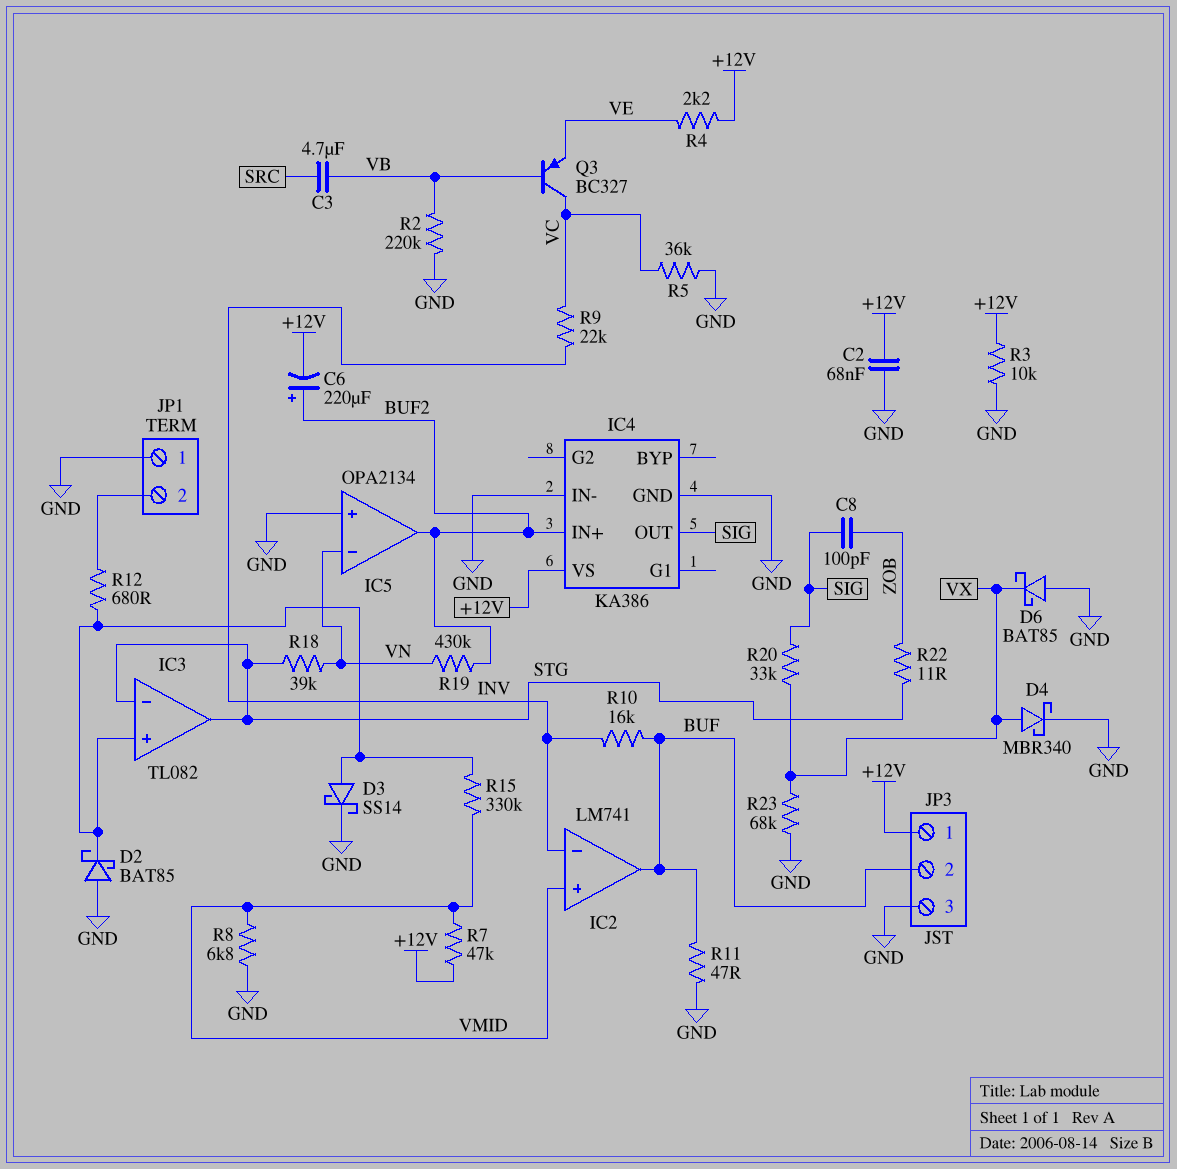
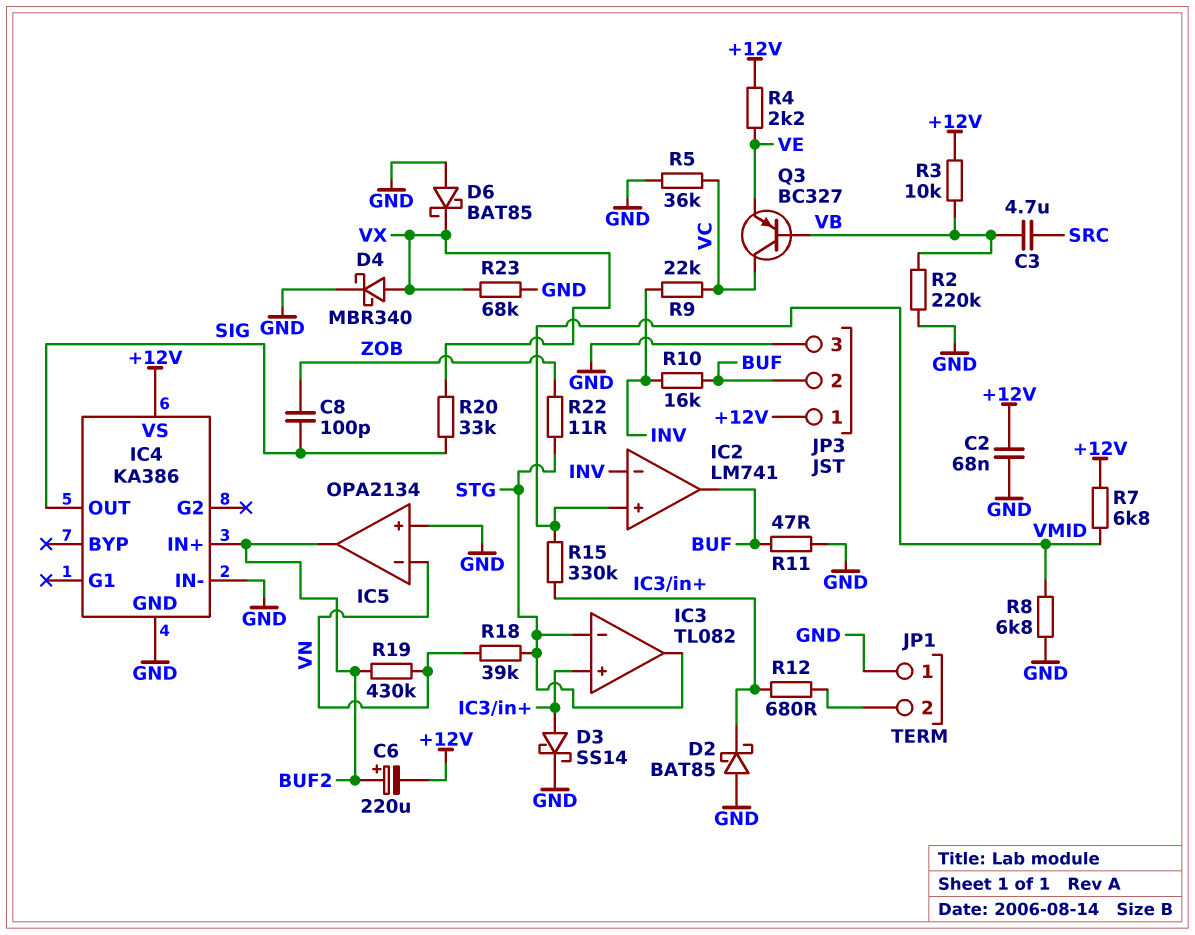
R3: 10k (+12V, GND) -> 10k (+12V, VB)
R7: 47k (+12V, VMID) -> 6.8k (+12V, VMID)

